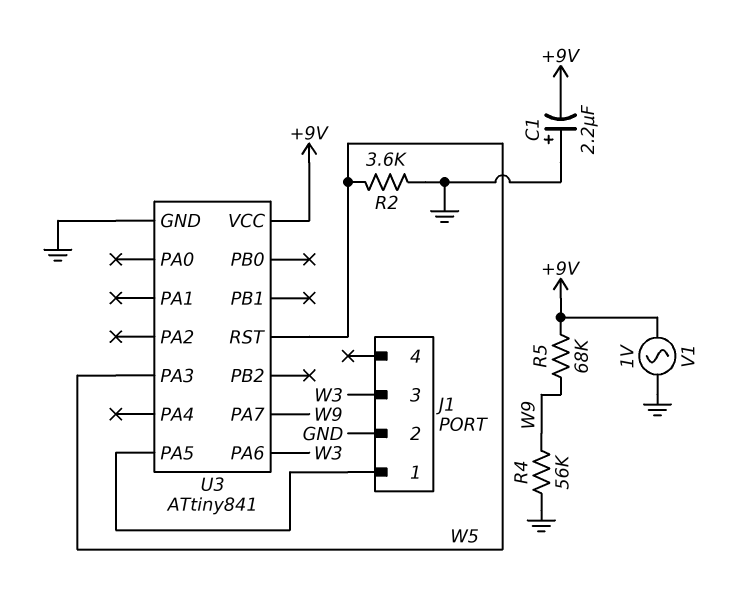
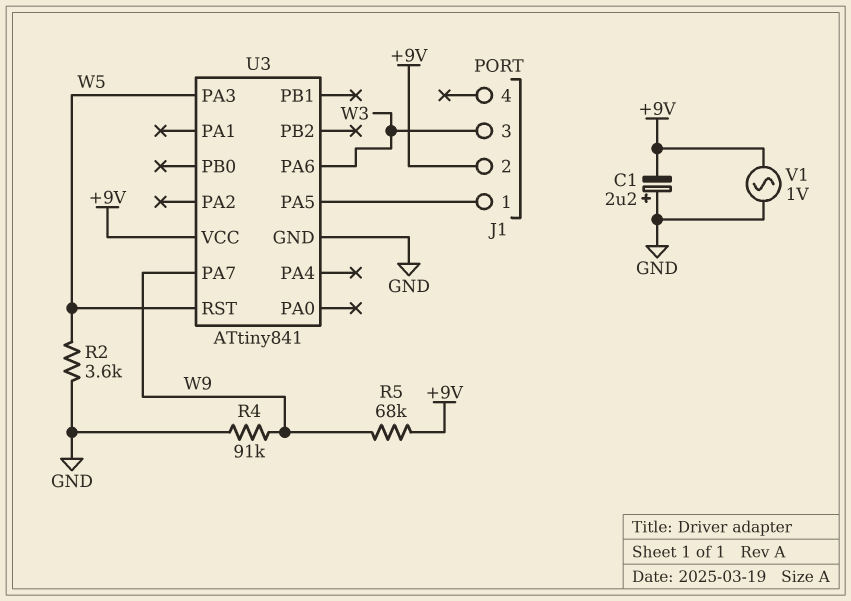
J1 pin 2: GND -> +9V
R4: 56k (GND, W9) -> 91k (GND, W9)

